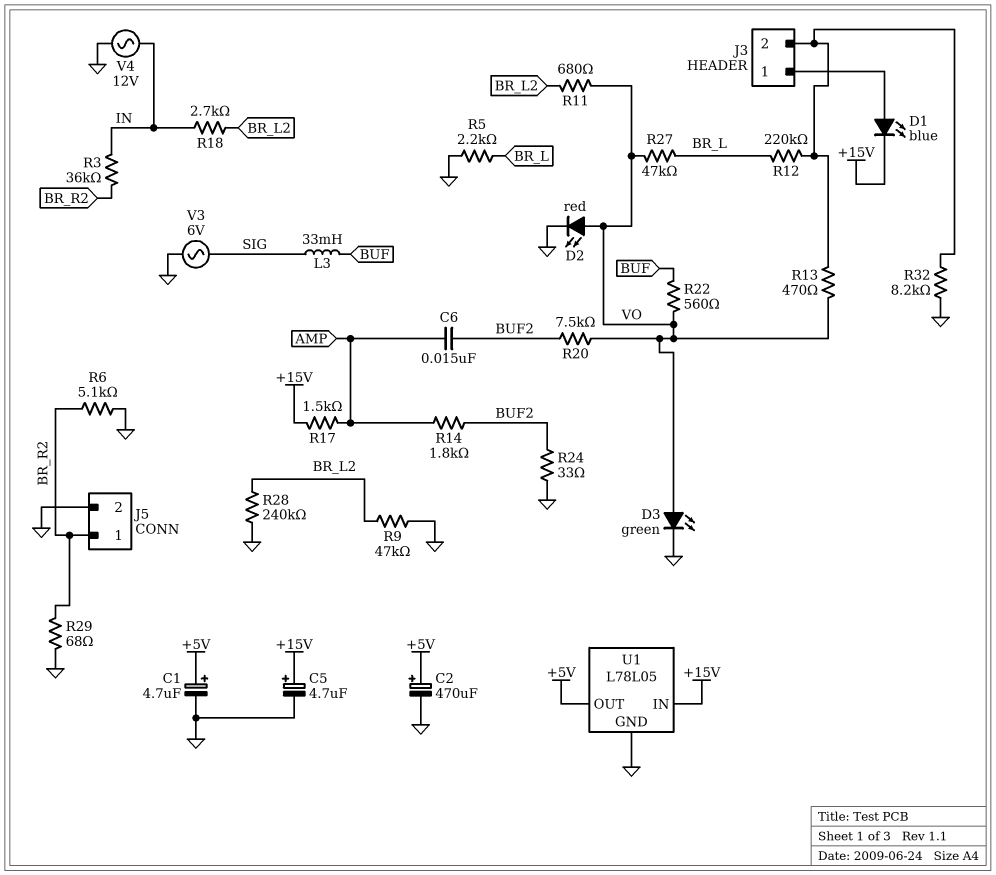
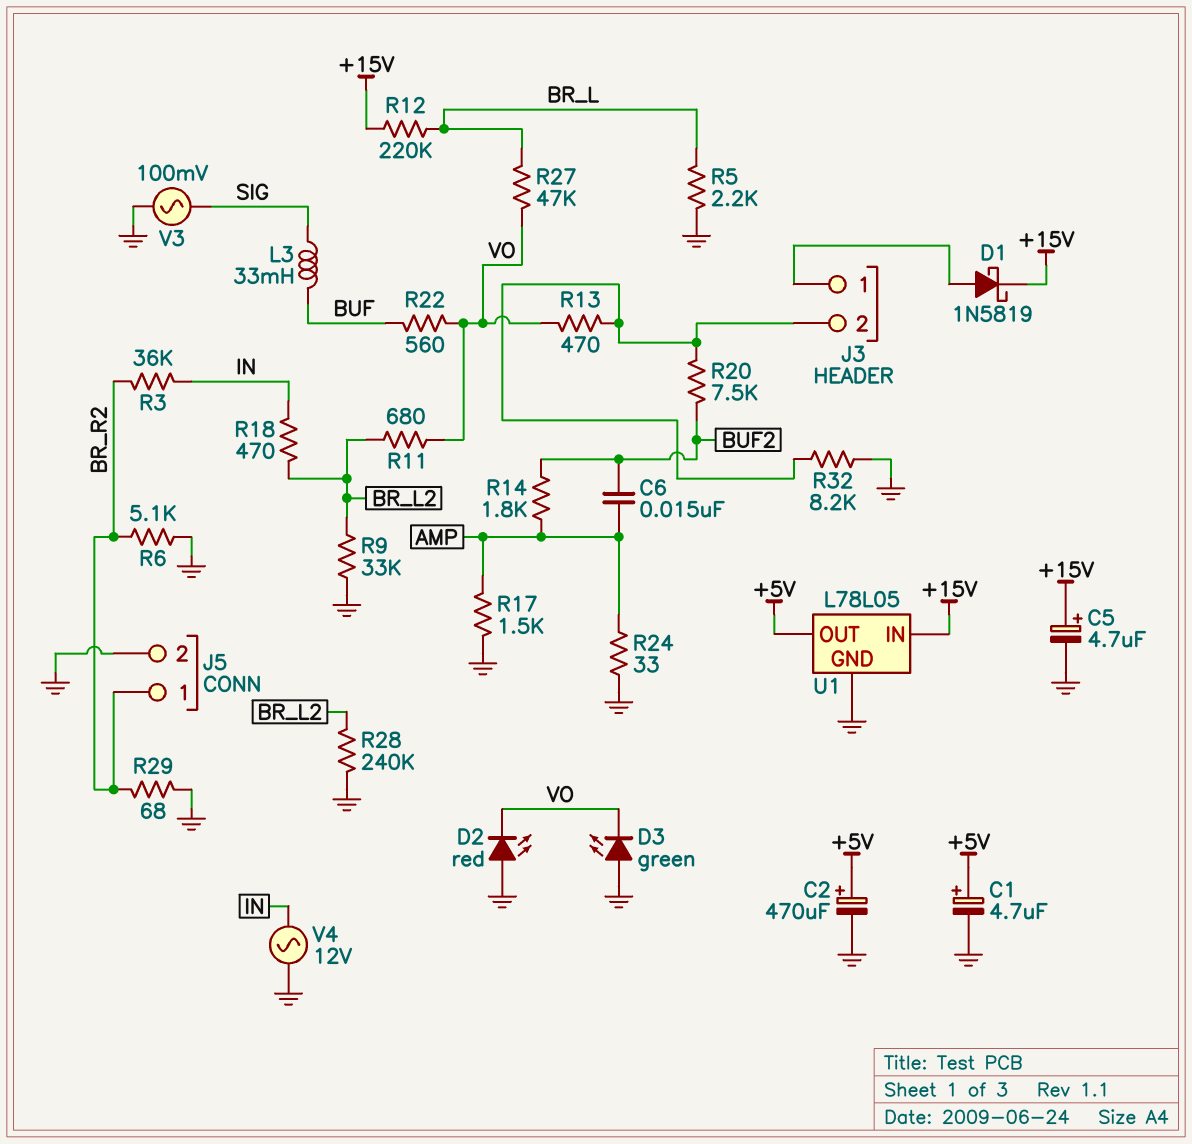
D1: LED blue (A J3/1, K +15V) -> schottky 1N5819 (A J3/1, K +15V)
D2: LED red (A VO, K GND) -> LED red (A GND, K VO)
D3: LED green (A VO, K GND) -> LED green (A GND, K VO)
R9: 47k (BR_L2, GND) -> 33k (BR_L2, GND)
R12: 220k (BR_L, J3/2) -> 220k (+15V, BR_L)
R17: 1.5k (+15V, AMP) -> 1.5k (AMP, GND)
R18: 2.7k (BR_L2, IN) -> 470 (BR_L2, IN)
R20: 7.5k (BUF2, VO) -> 7.5k (BUF2, J3/2)
R24: 33 (BUF2, GND) -> 33 (AMP, GND)
V3: AC 6V (GND, SIG) -> AC 100mV (GND, SIG)

